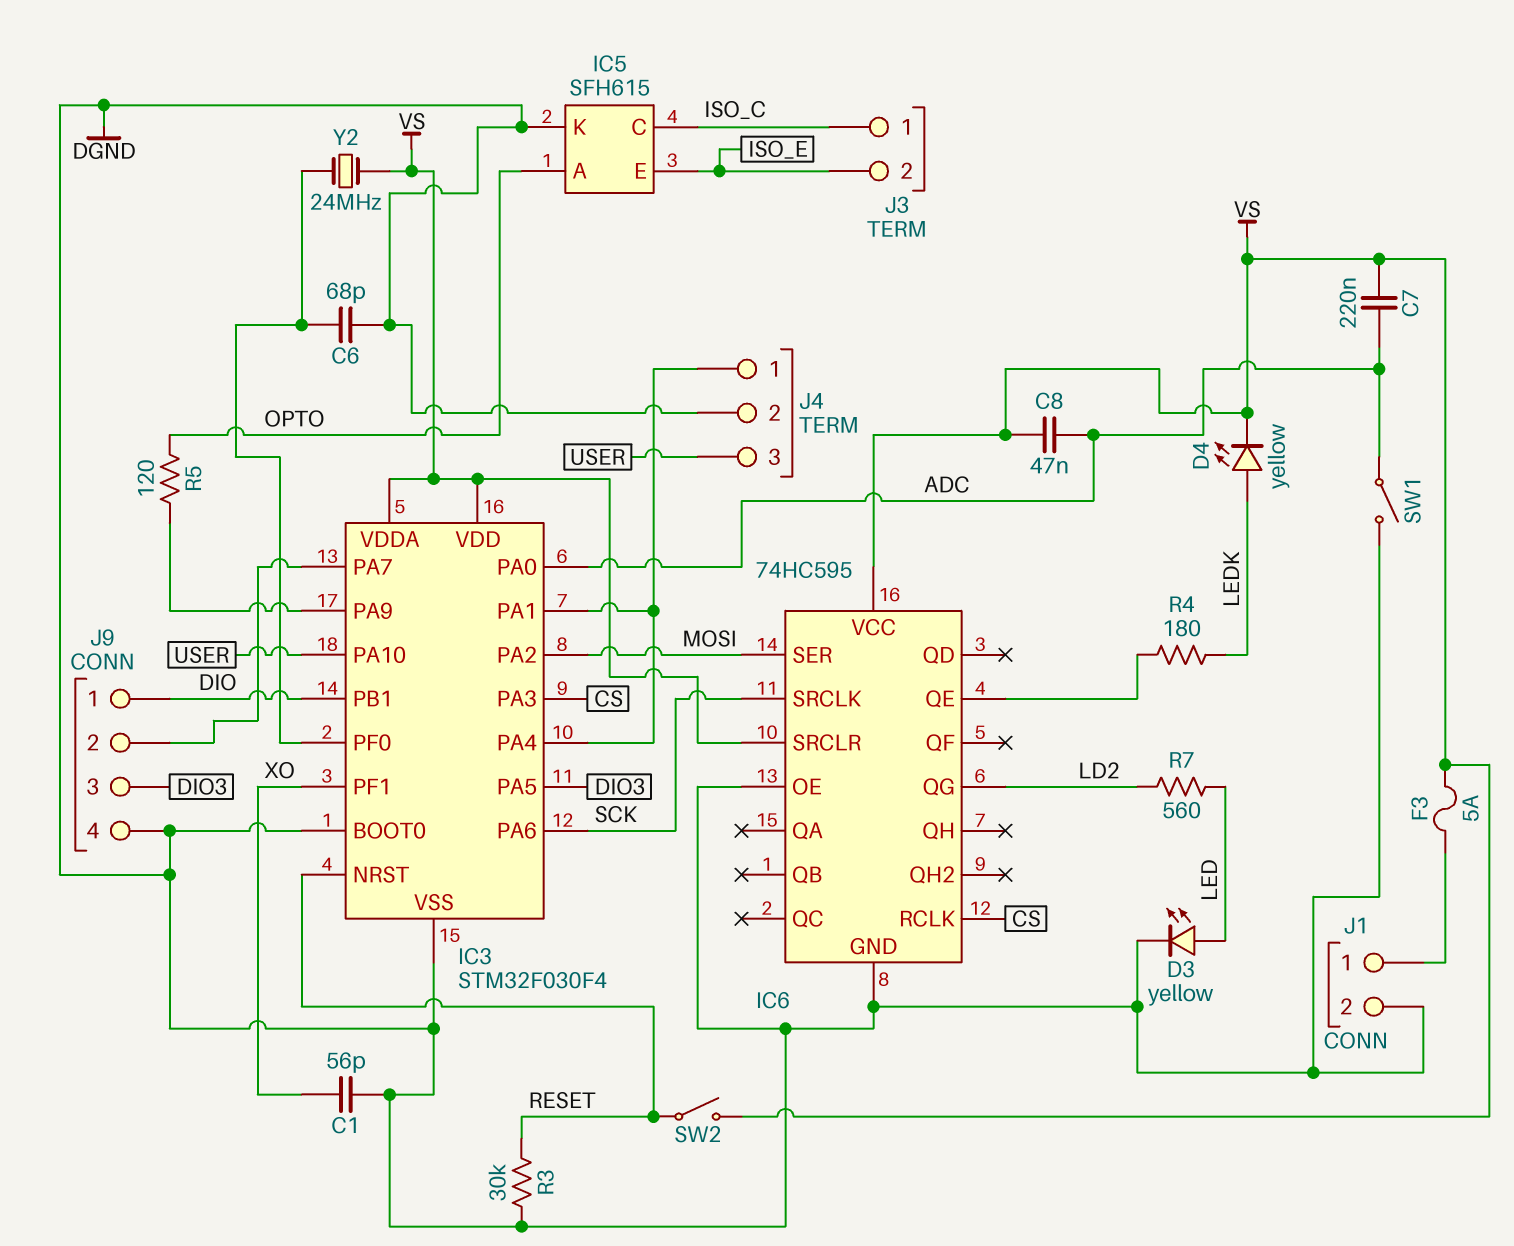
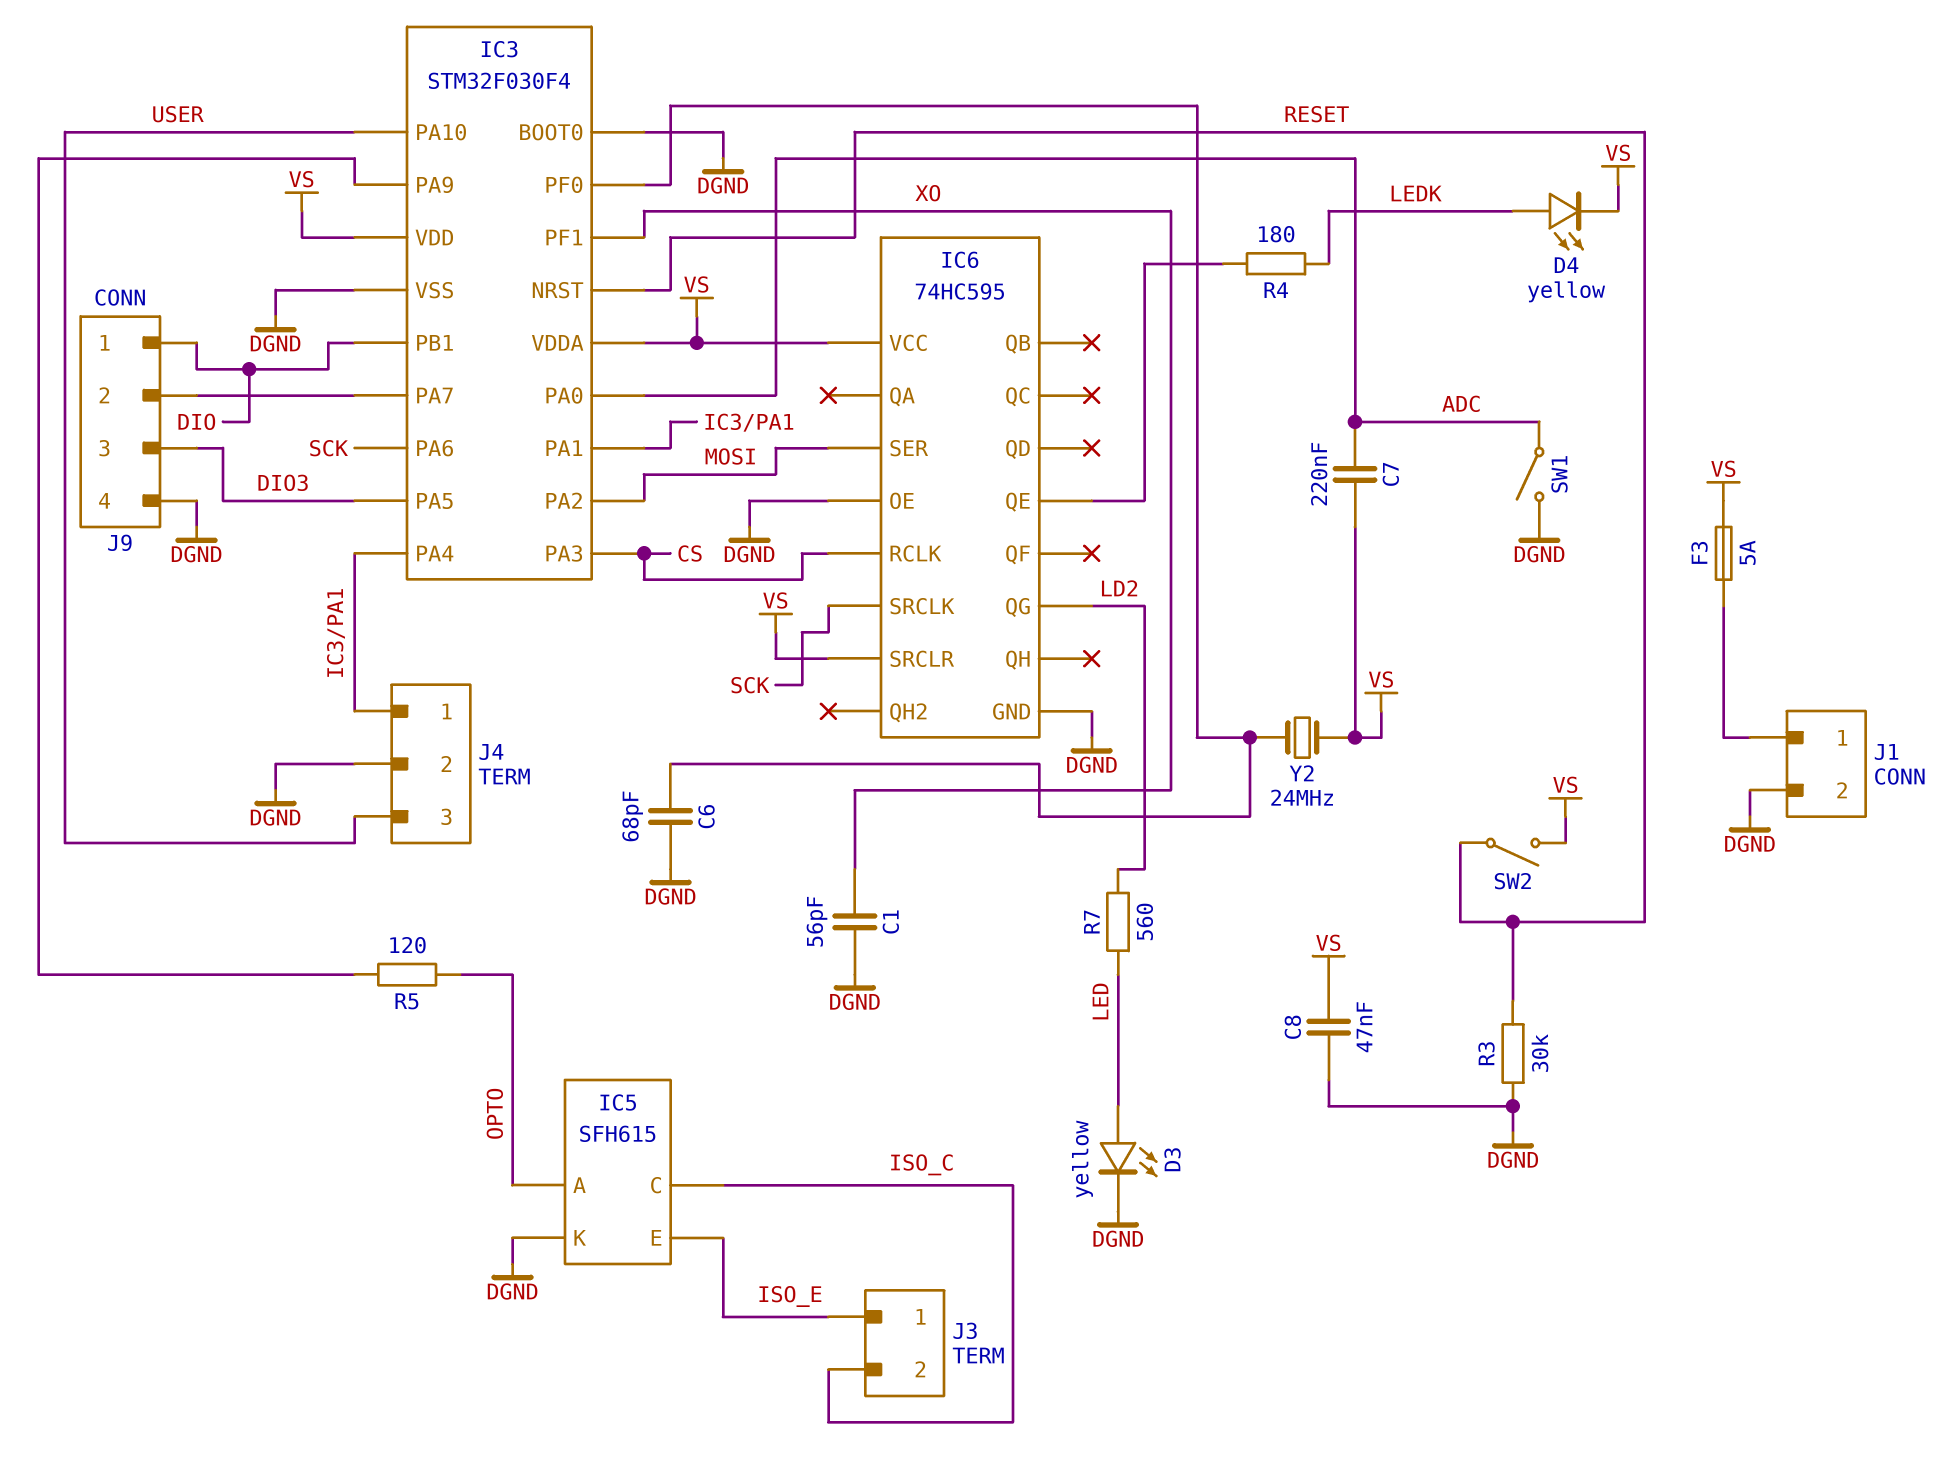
C8: 47nF (ADC, VS) -> 47nF (DGND, VS)
J3 pin 1: ISO_C -> ISO_E
J3 pin 2: ISO_E -> ISO_C

